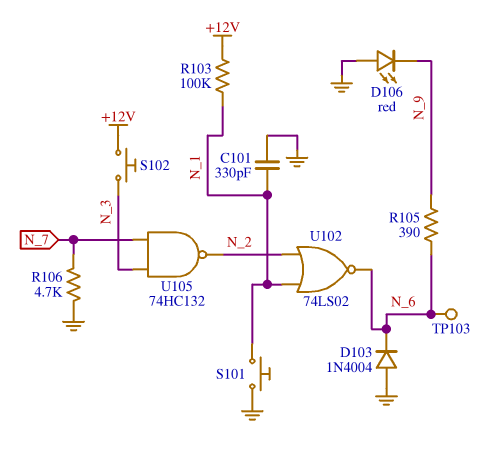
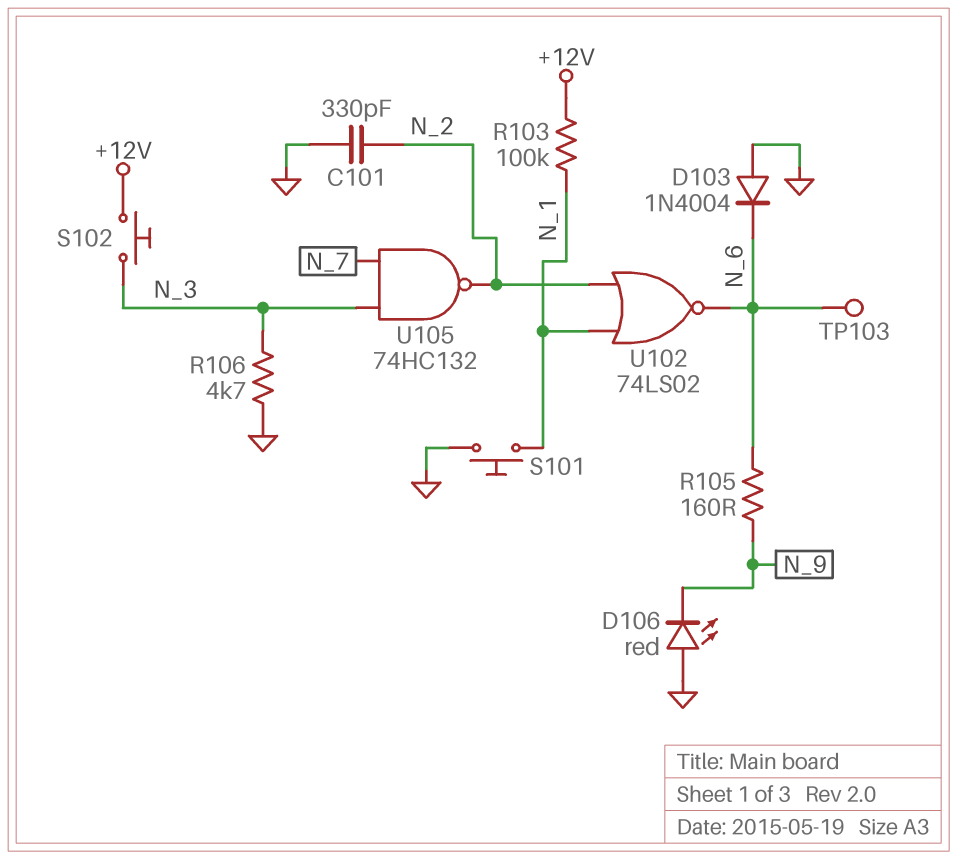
C101: 330pF (GND, N_1) -> 330pF (GND, N_2)
R105: 390 (N_6, N_9) -> 160 (N_6, N_9)
R106: 4.7k (GND, N_7) -> 4.7k (GND, N_3)

